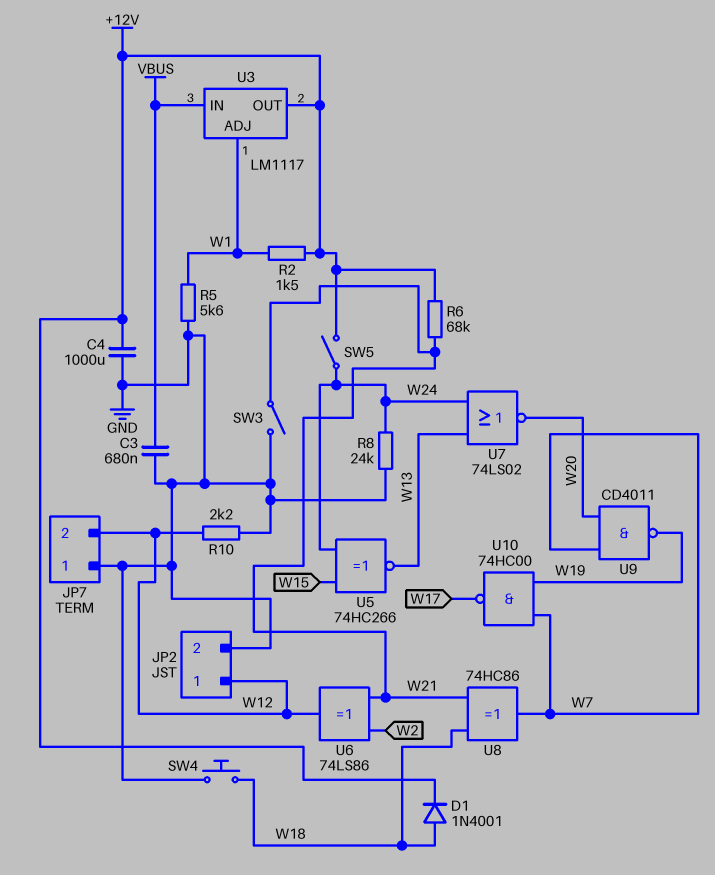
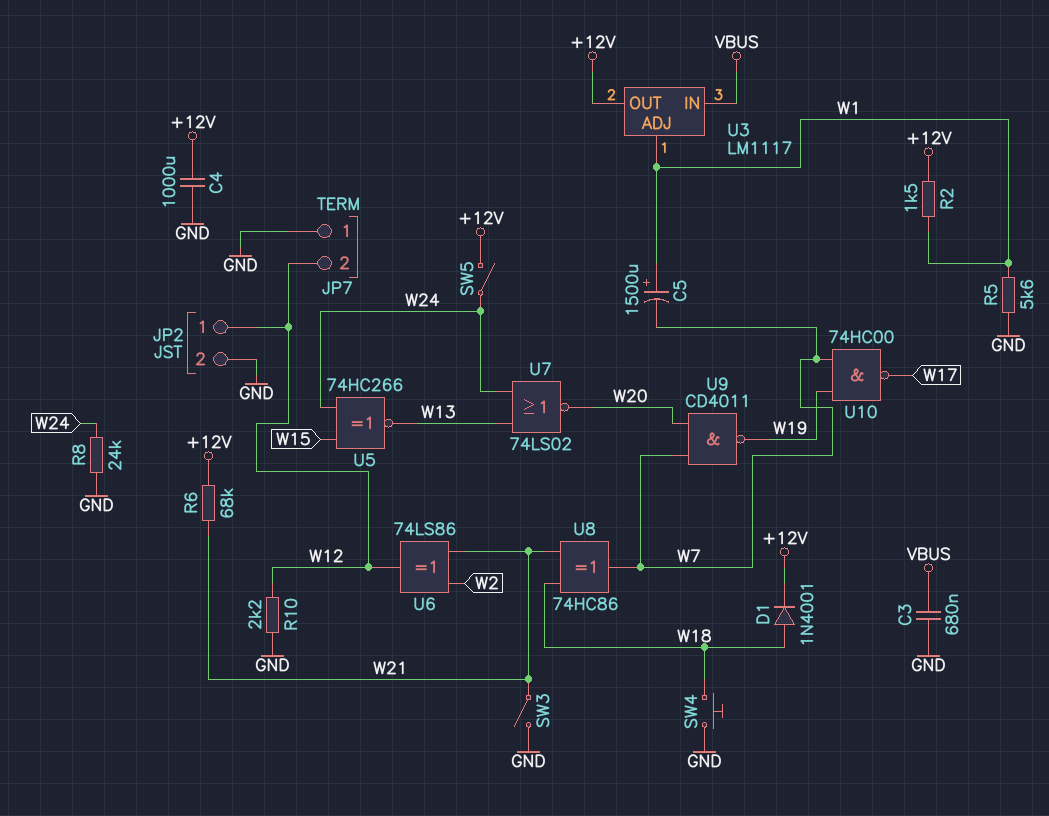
C5: none -> 1500uF (plus W1, minus W7)

